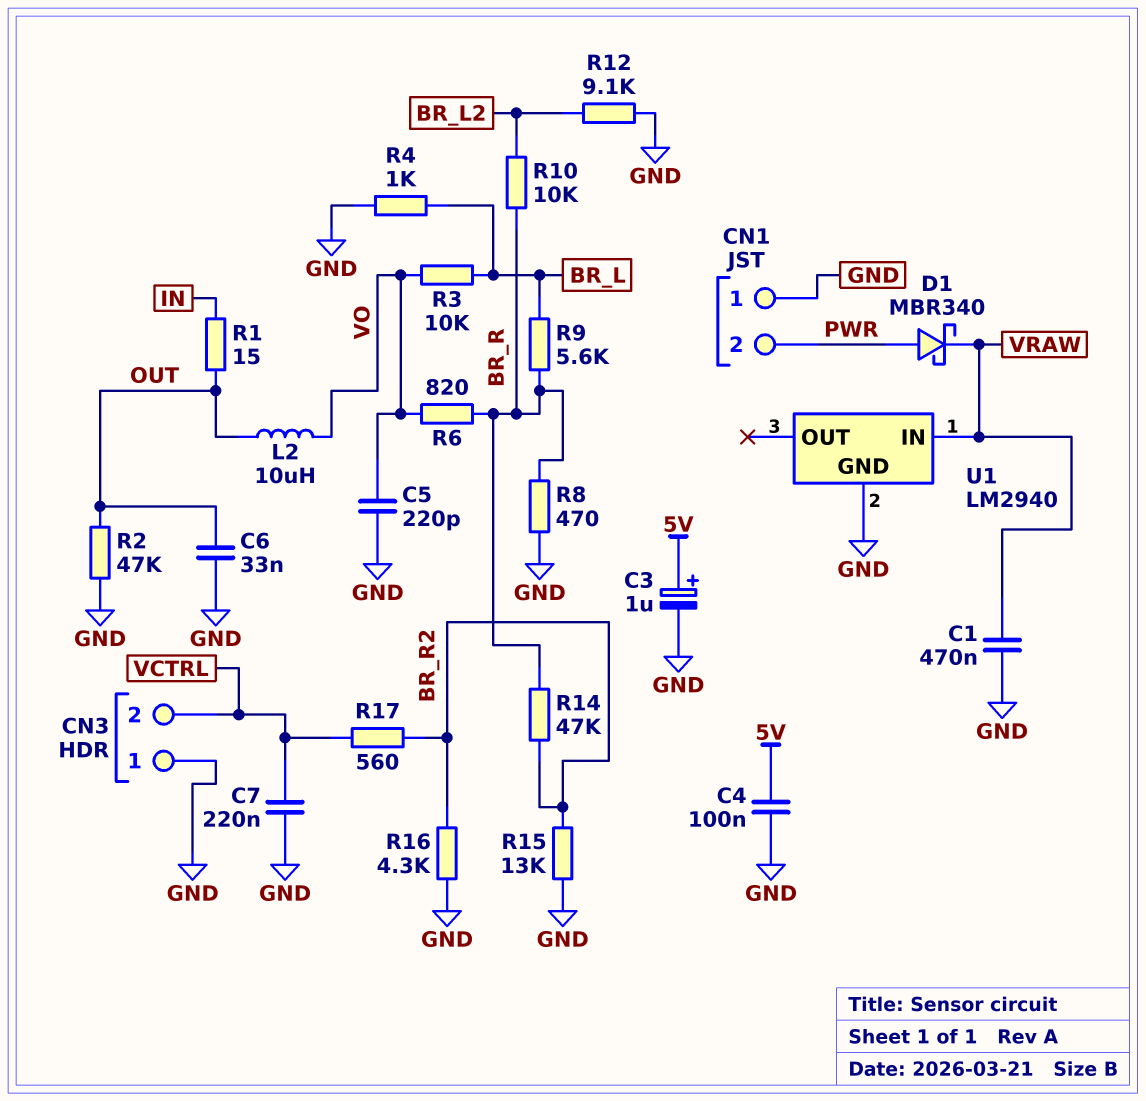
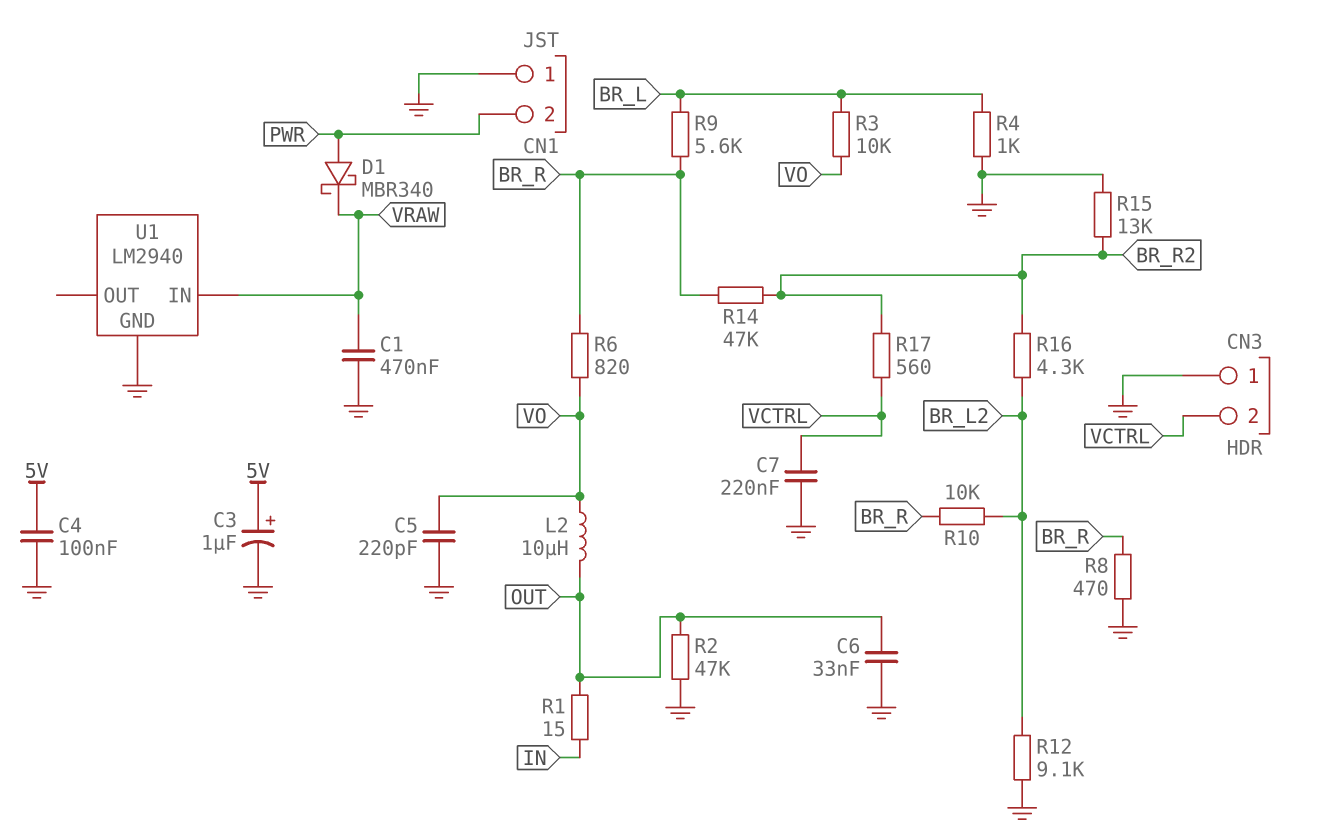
R16: 4.3k (BR_R2, GND) -> 4.3k (BR_L2, BR_R2)

